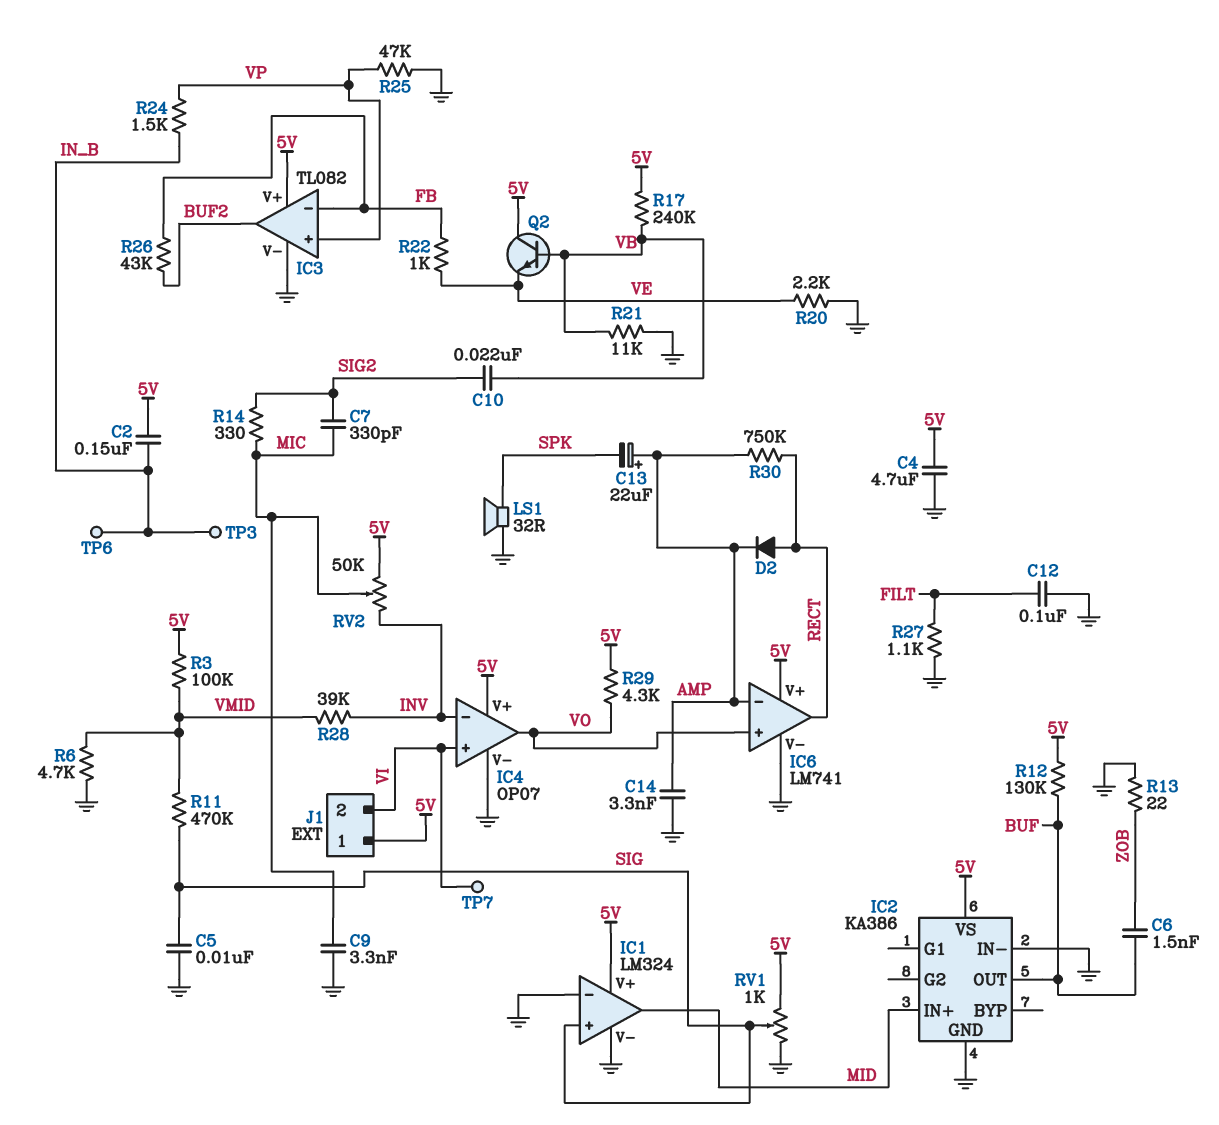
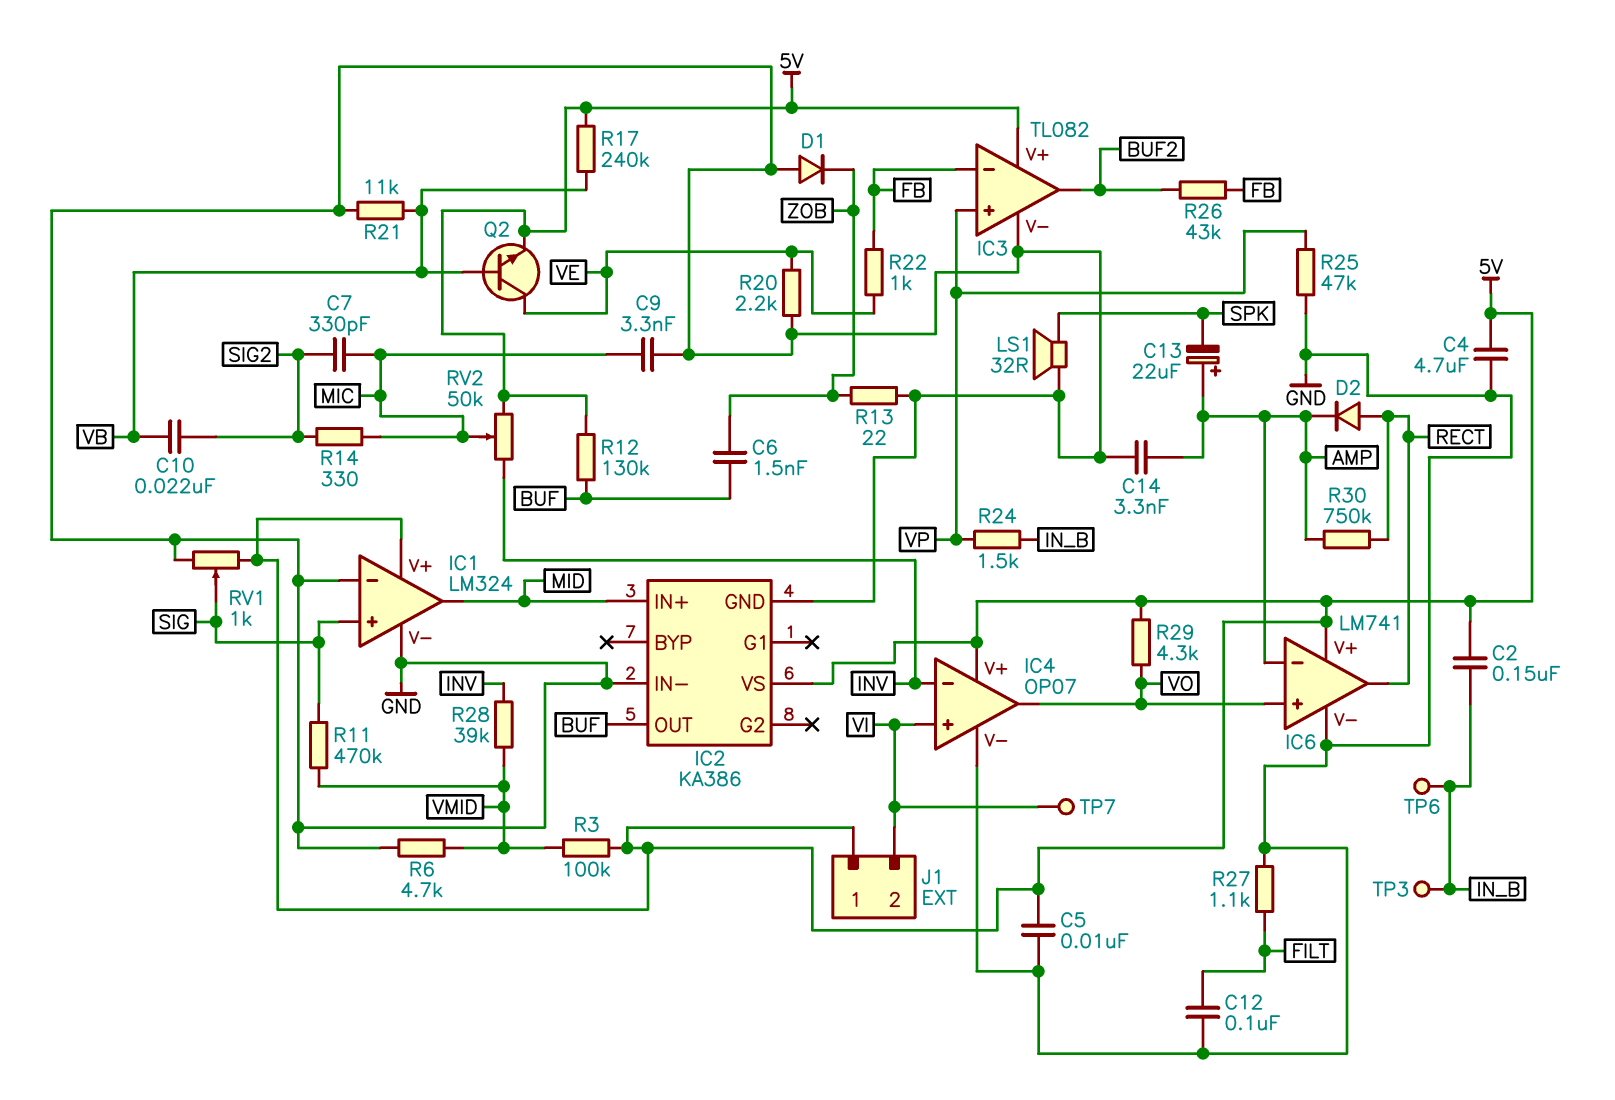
C5: 10nF (GND, SIG) -> 10nF (5V, GND)
D1: none -> diode (A GND, K ZOB)
Q2: NPN (B VB, C 5V, E VE) -> NPN (B VB, C VE, E 5V)

